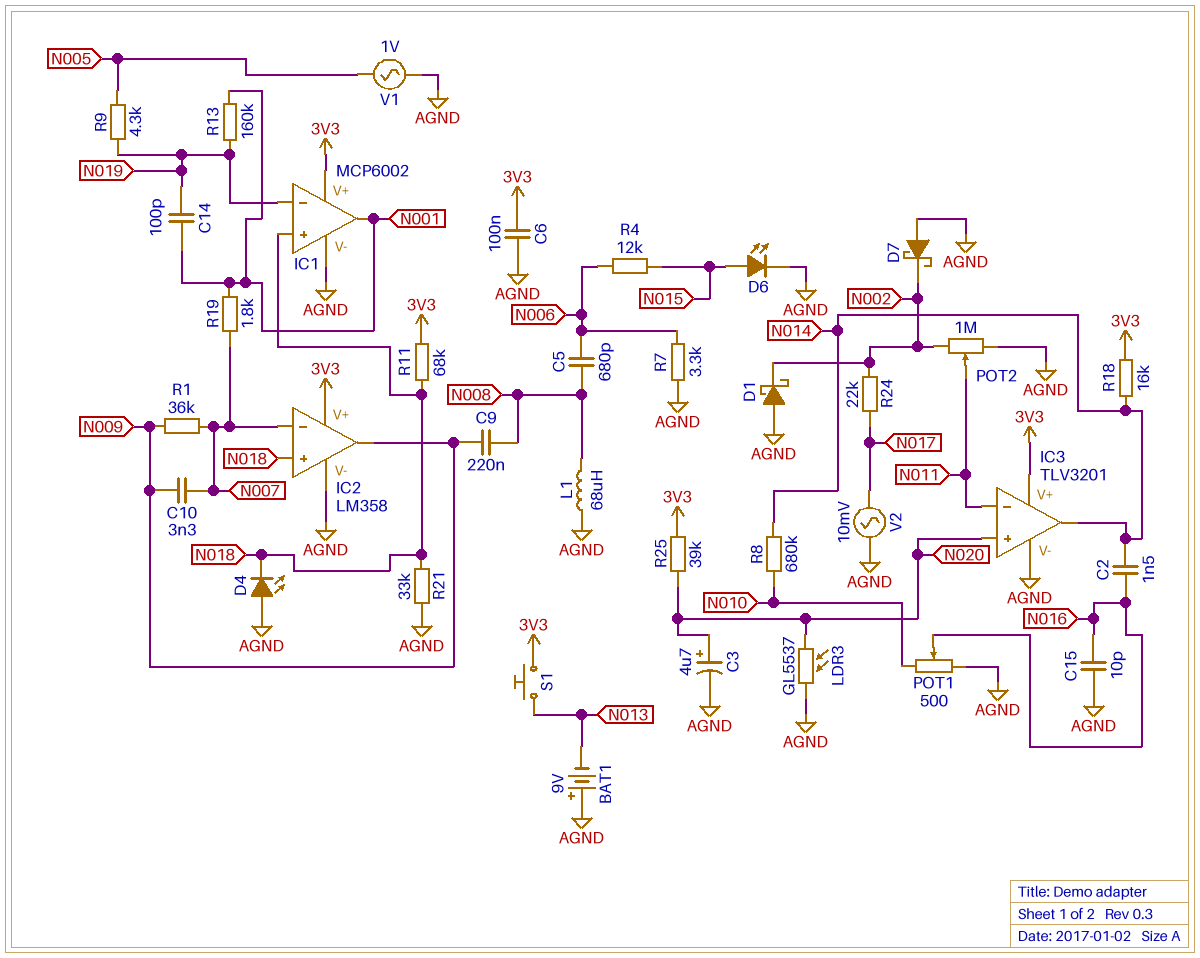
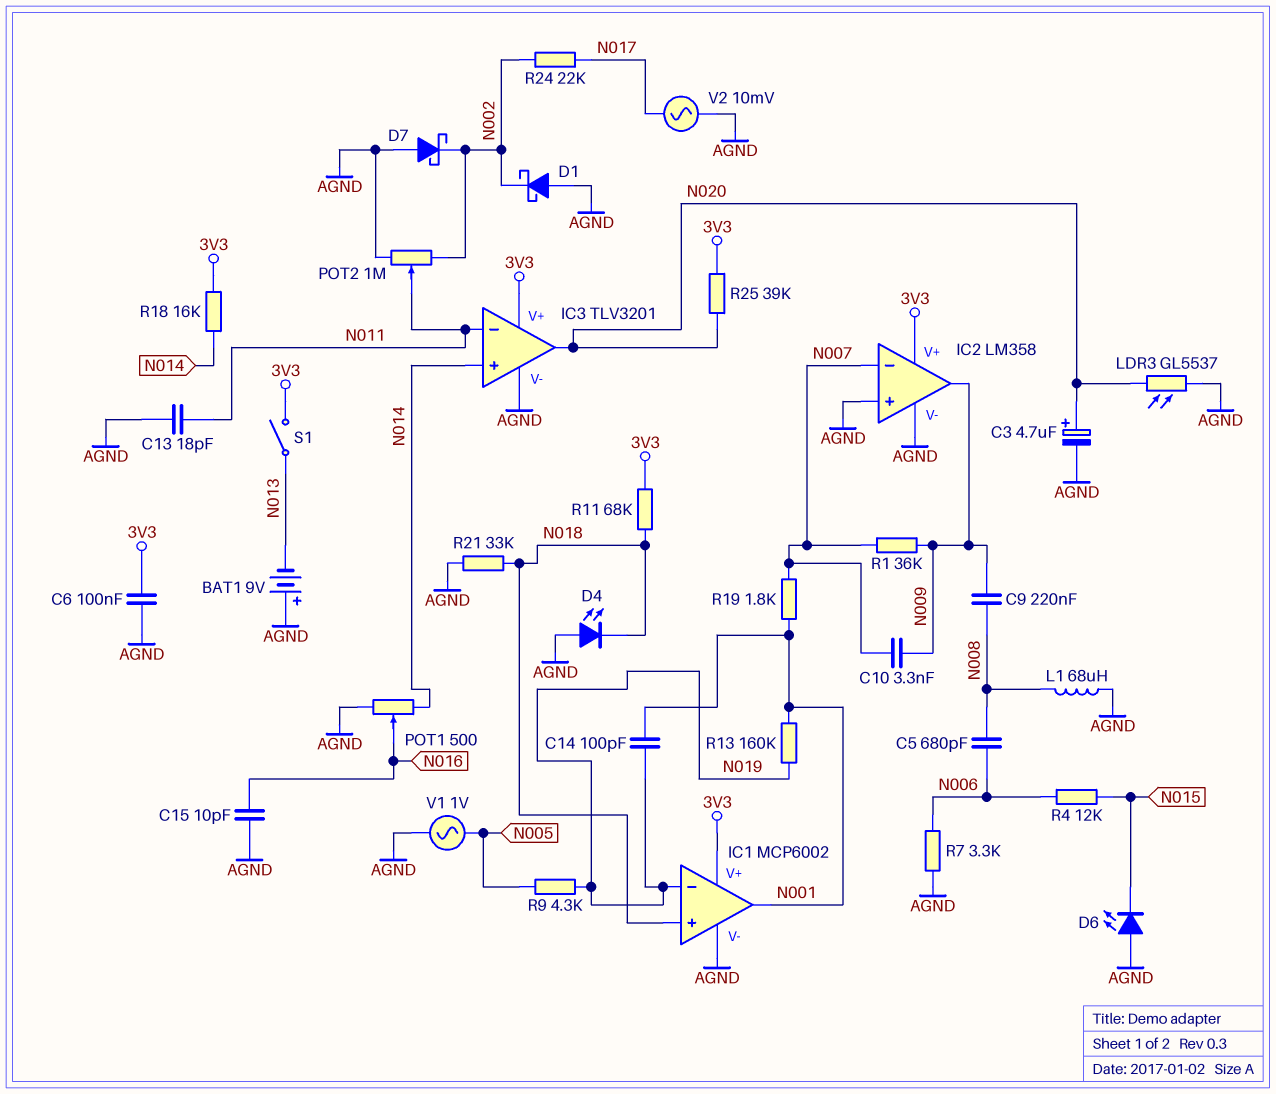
C2: 1.5nF (N014, N016) -> none
C13: none -> 18pF (AGND, N011)
D6: LED (A N015, K AGND) -> LED (A AGND, K N015)
IC2 pin in+: N018 -> AGND
IC3 pin in+: N020 -> N014
IC3 pin out: N014 -> N020
POT1: 500 (AGND, N010, wiper N016) -> 500 (AGND, N014, wiper N016)
R8: 680k (N010, N014) -> none
S1: button (3V3, N013) -> switch (3V3, N013)

